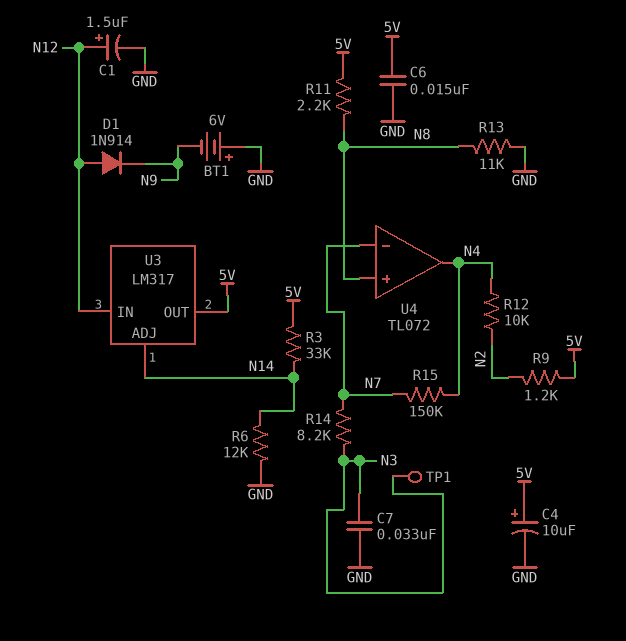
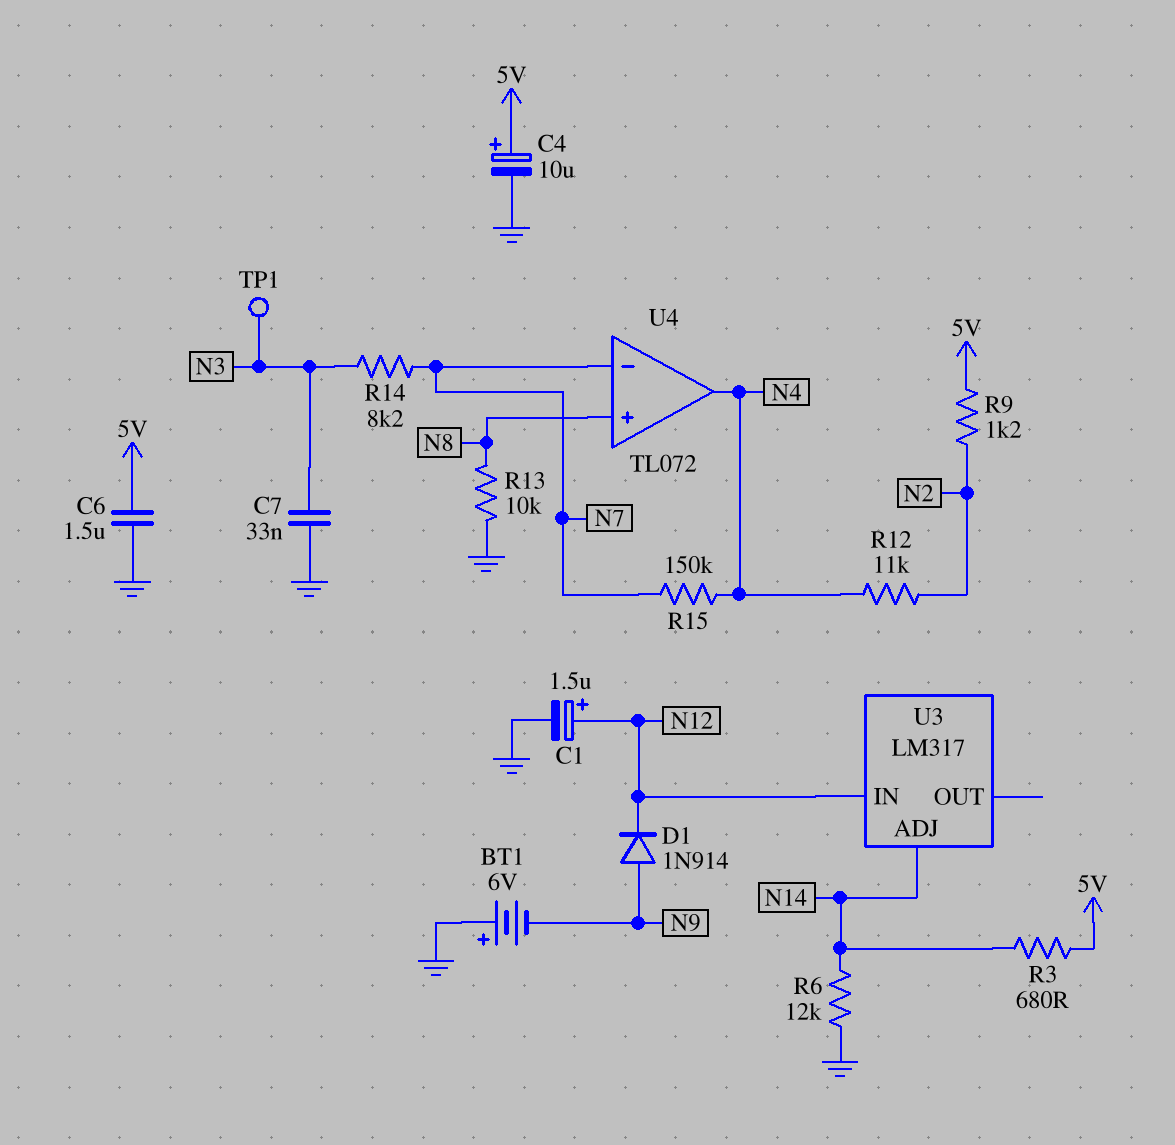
C6: 15nF (5V, GND) -> 1.5uF (5V, GND)
D1: diode 1N914 (A N12, K N9) -> diode 1N914 (A N9, K N12)
R3: 33k (5V, N14) -> 680 (5V, N14)
R11: 2.2k (5V, N8) -> none
R12: 10k (N2, N4) -> 11k (N2, N4)
R13: 11k (GND, N8) -> 10k (GND, N8)
U3 pin OUT: 5V -> none

